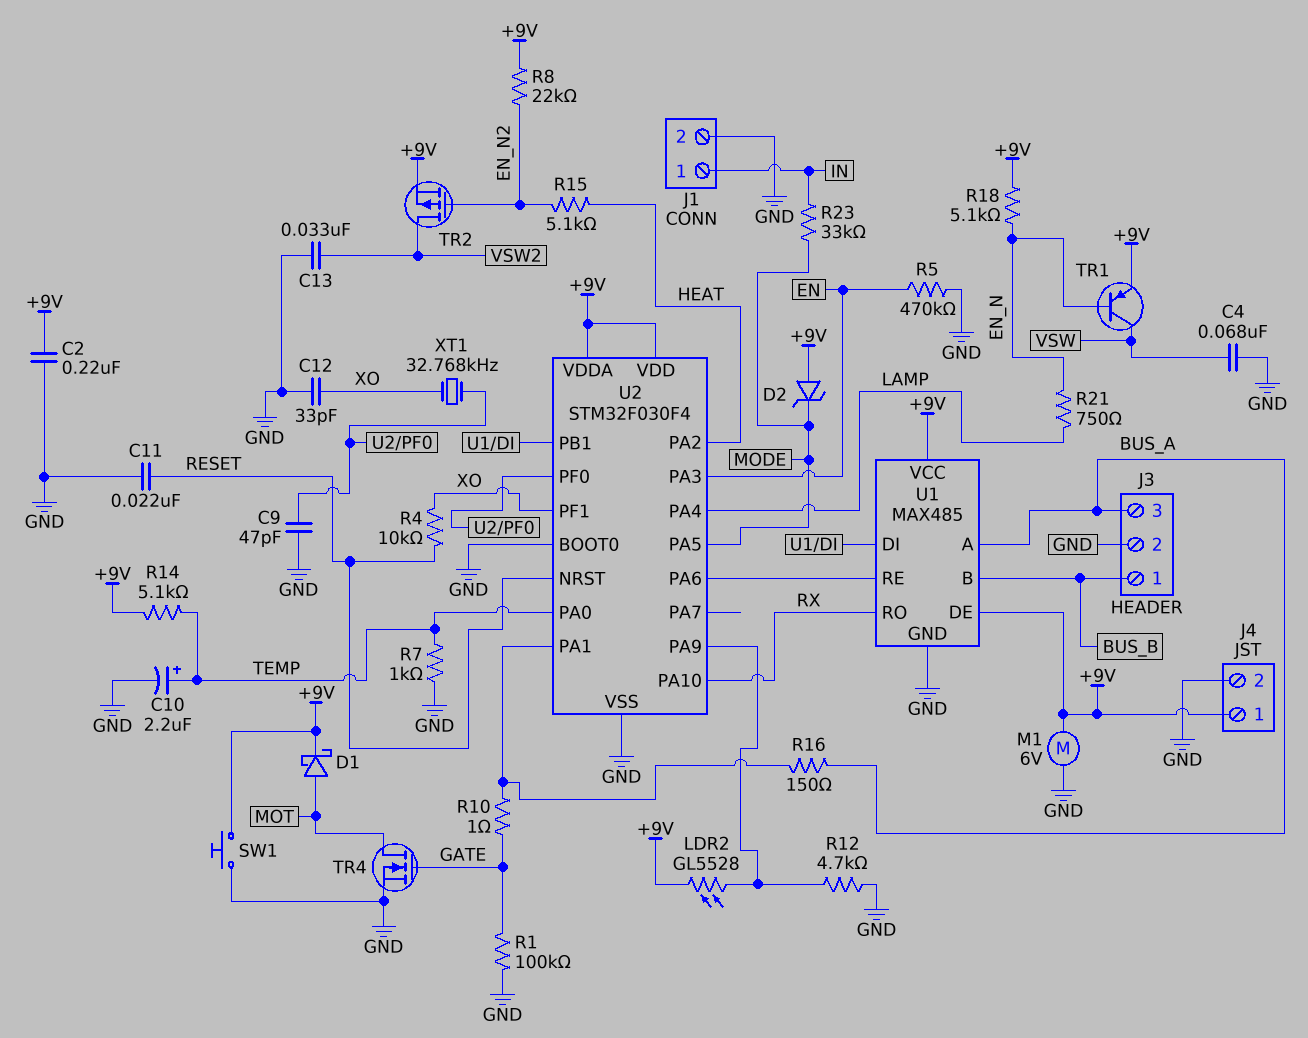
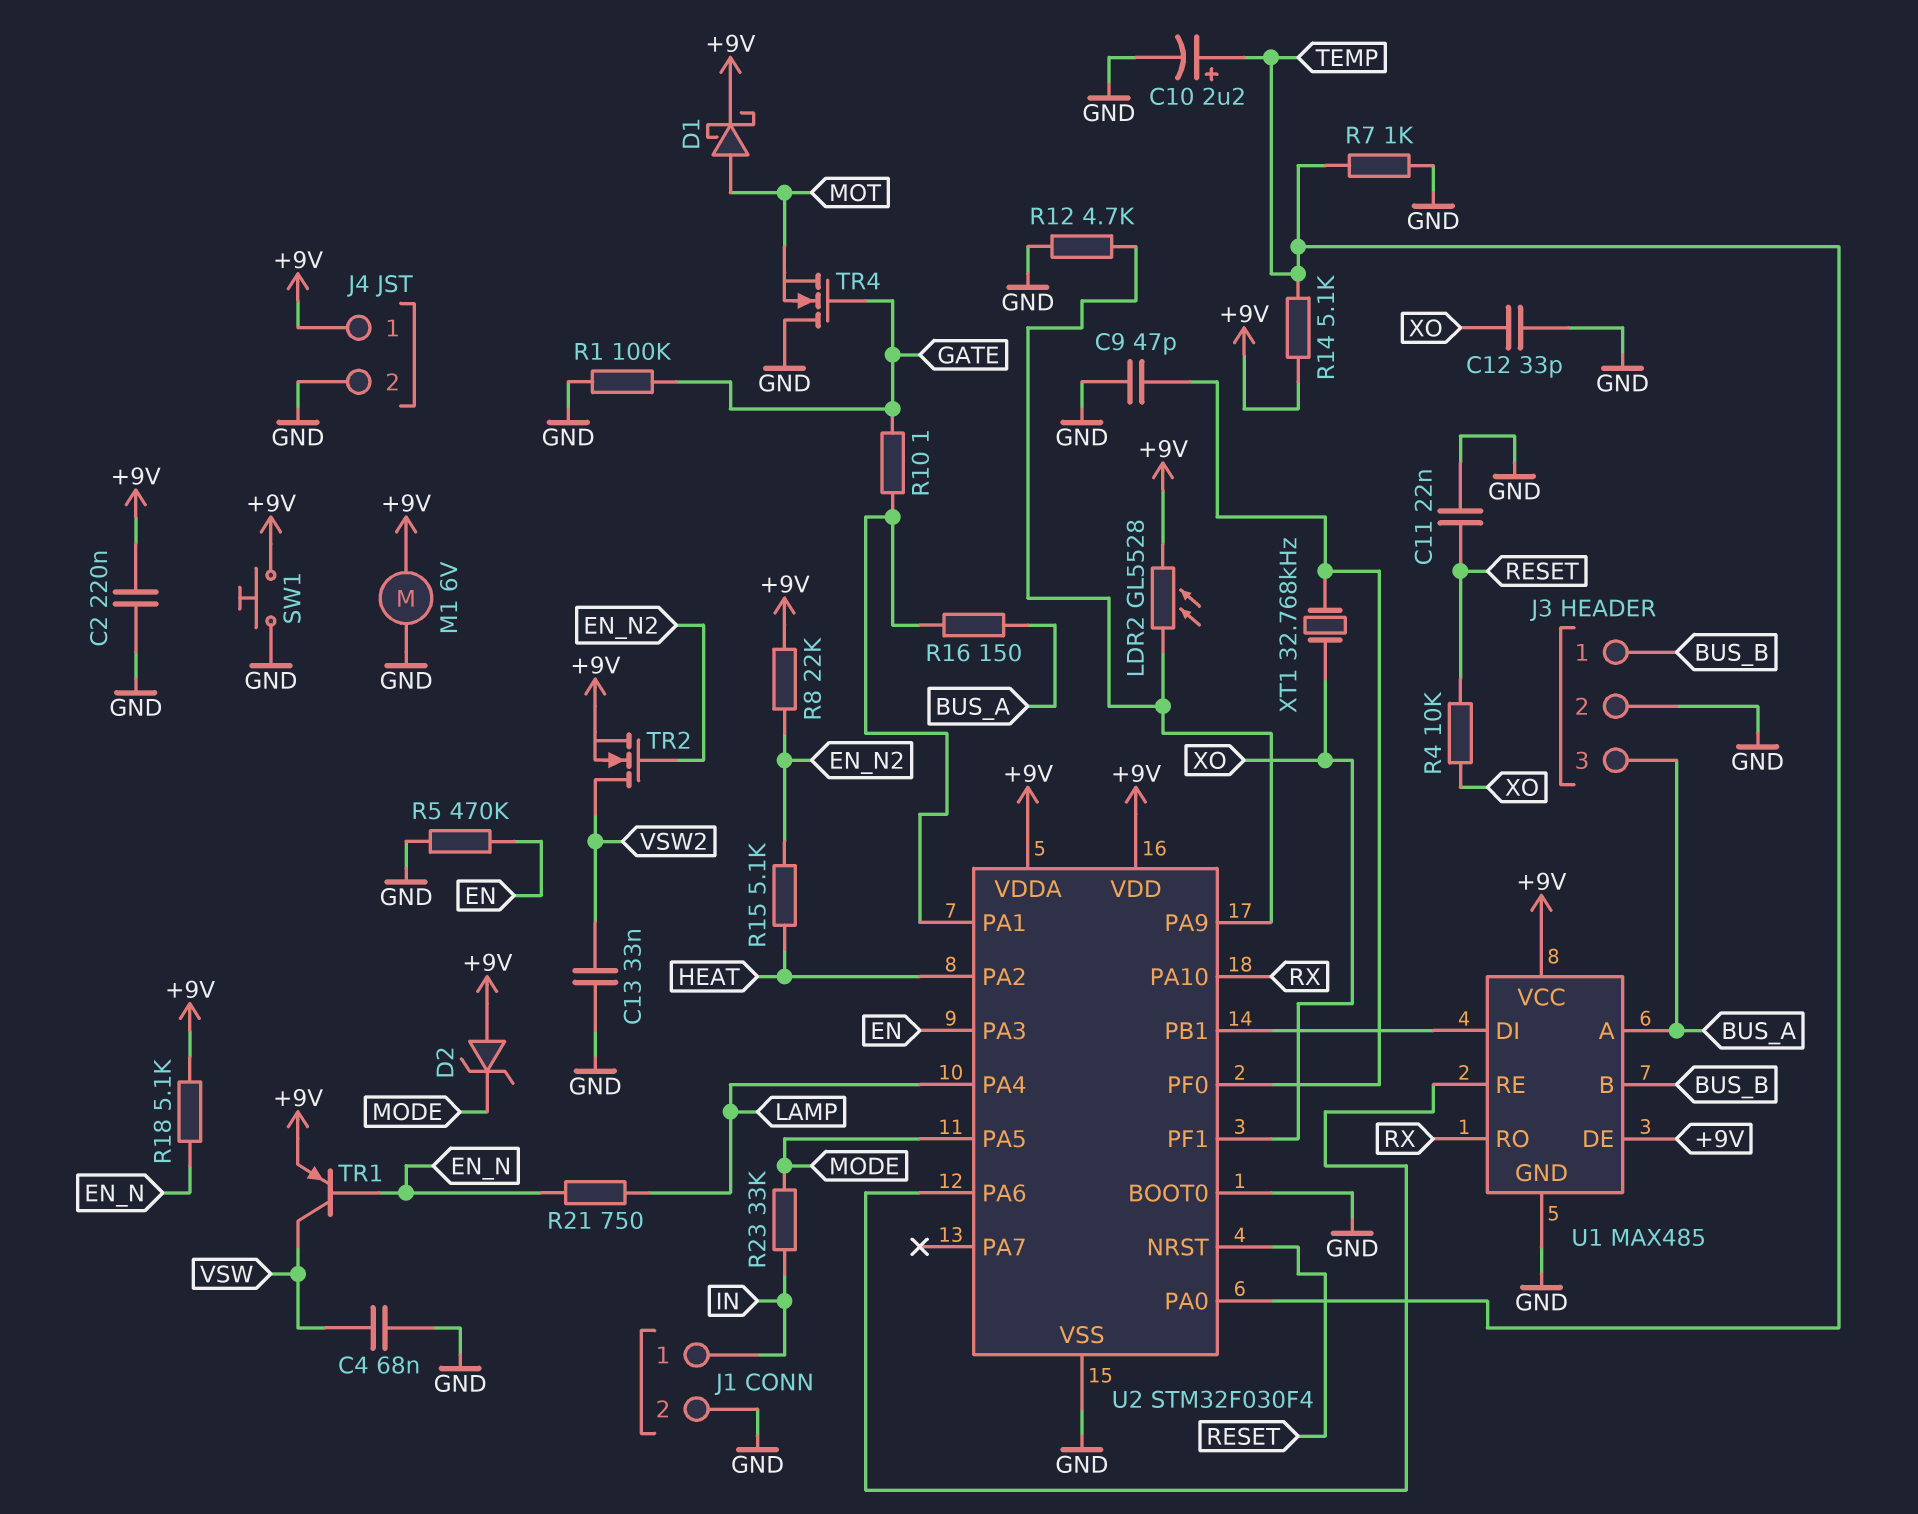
TR2: PMOS (G EN_N2, D VSW2, S +9V) -> NMOS (G EN_N2, D VSW2, S +9V)
TR4: NMOS (G GATE, D MOT, S GND) -> NMOS (G GATE, D GND, S MOT)

